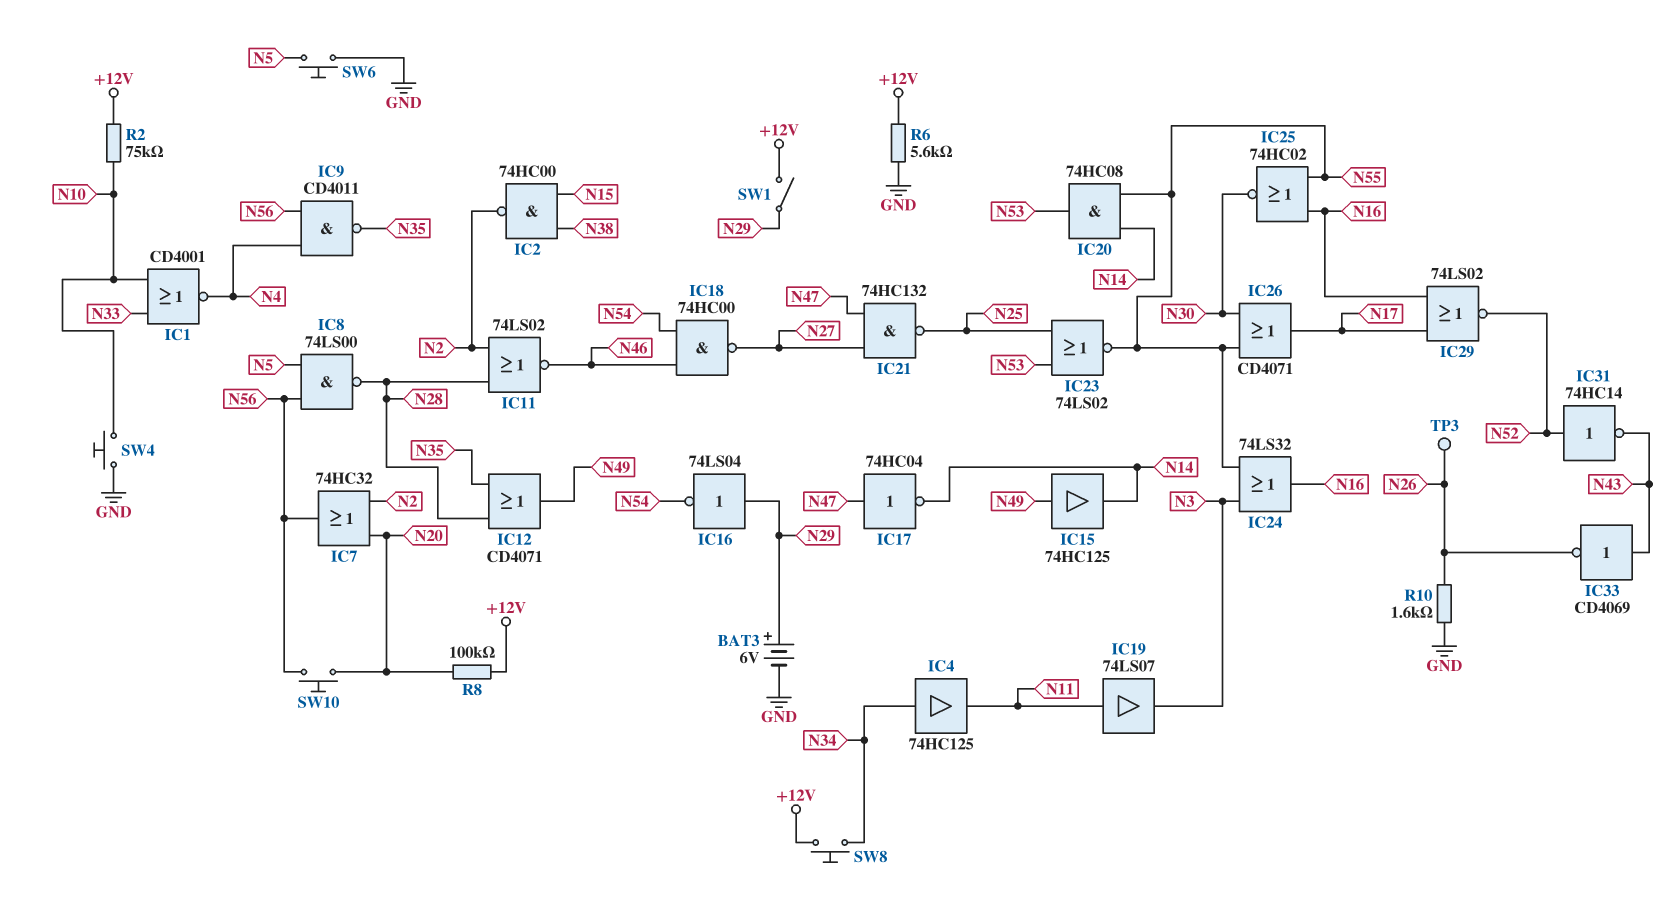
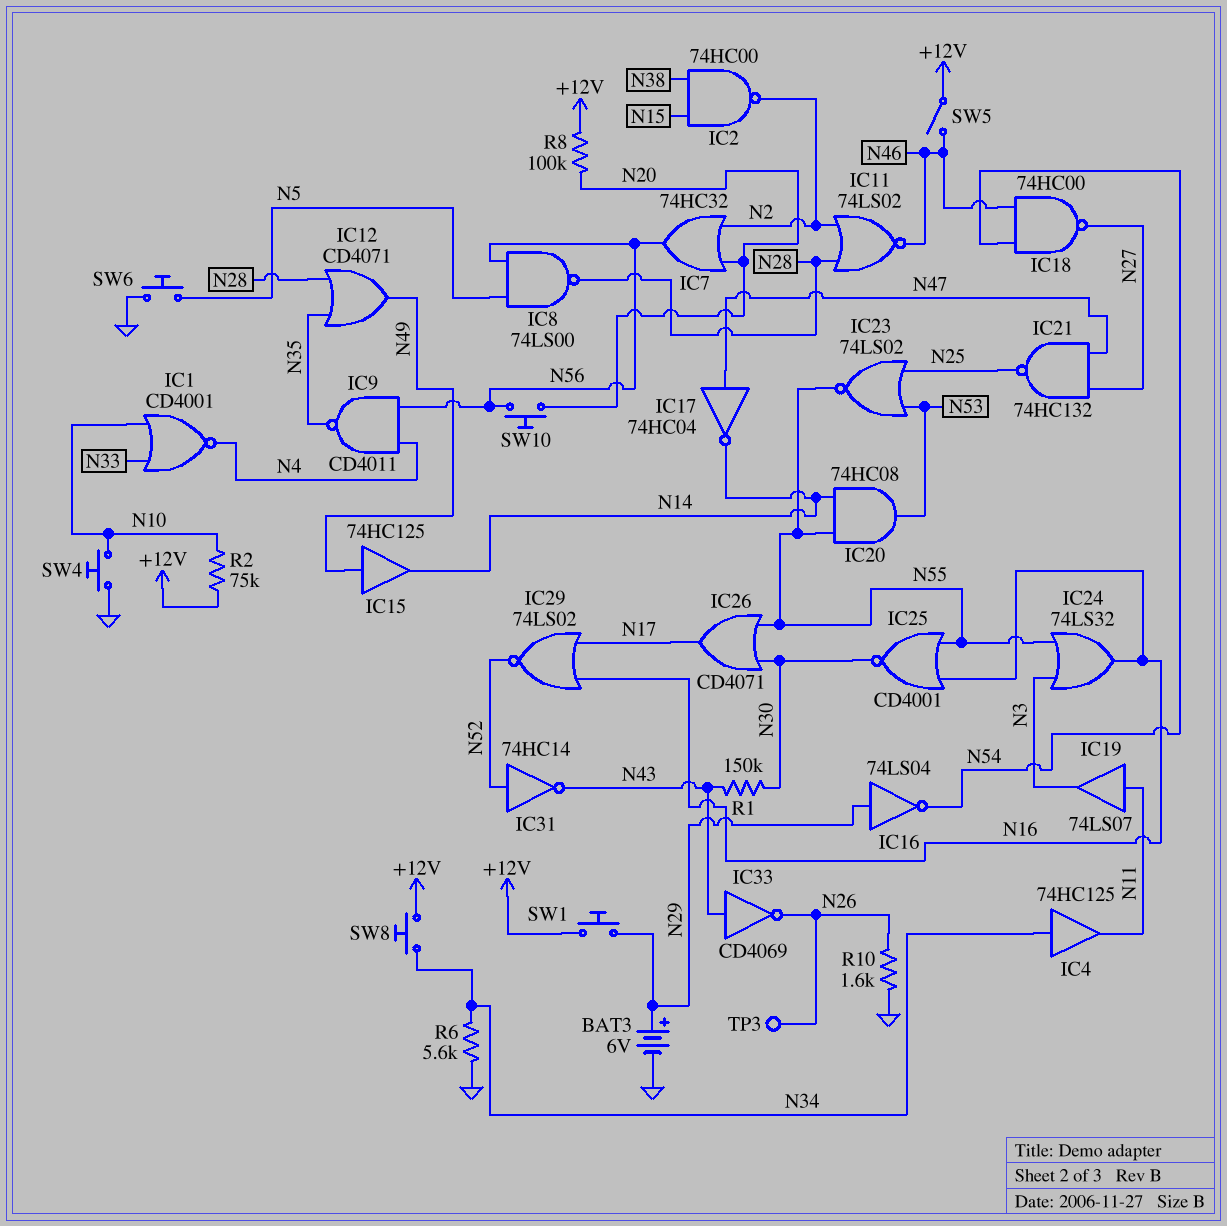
IC25: NOR 74HC02 (in N16, in N55, out N30) -> NOR CD4001 (in N16, in N55, out N30)
R1: none -> 150k (N30, N43)
R6: 5.6k (+12V, GND) -> 5.6k (GND, N34)
SW1: switch (+12V, N29) -> button (+12V, N29)
SW5: none -> switch (+12V, N46)

